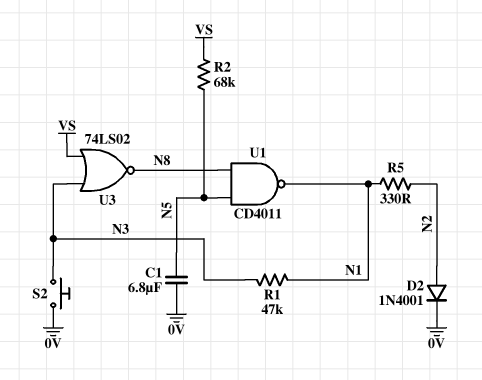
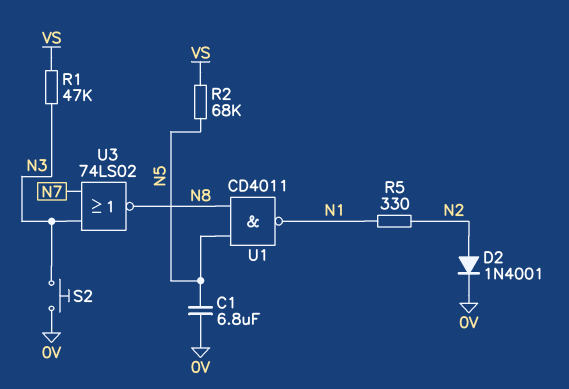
R1: 47k (N1, N3) -> 47k (N3, VS)
U3: NOR 74LS02 (in N3, in VS, out N8) -> NOR 74LS02 (in N3, in N7, out N8)

